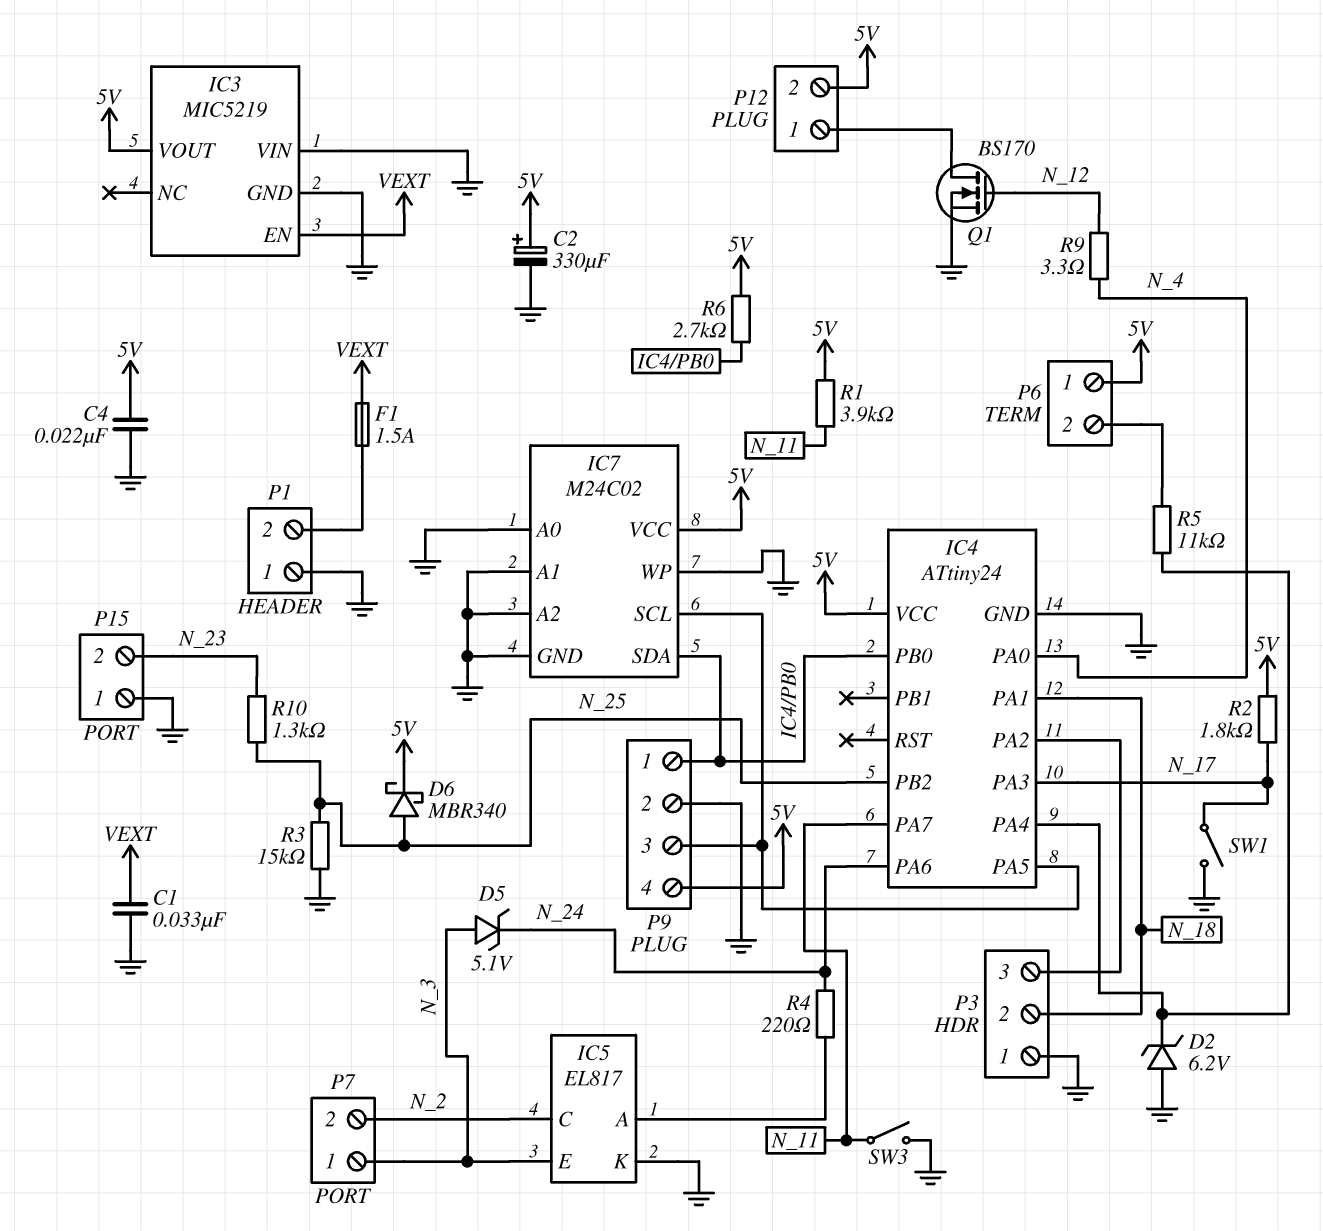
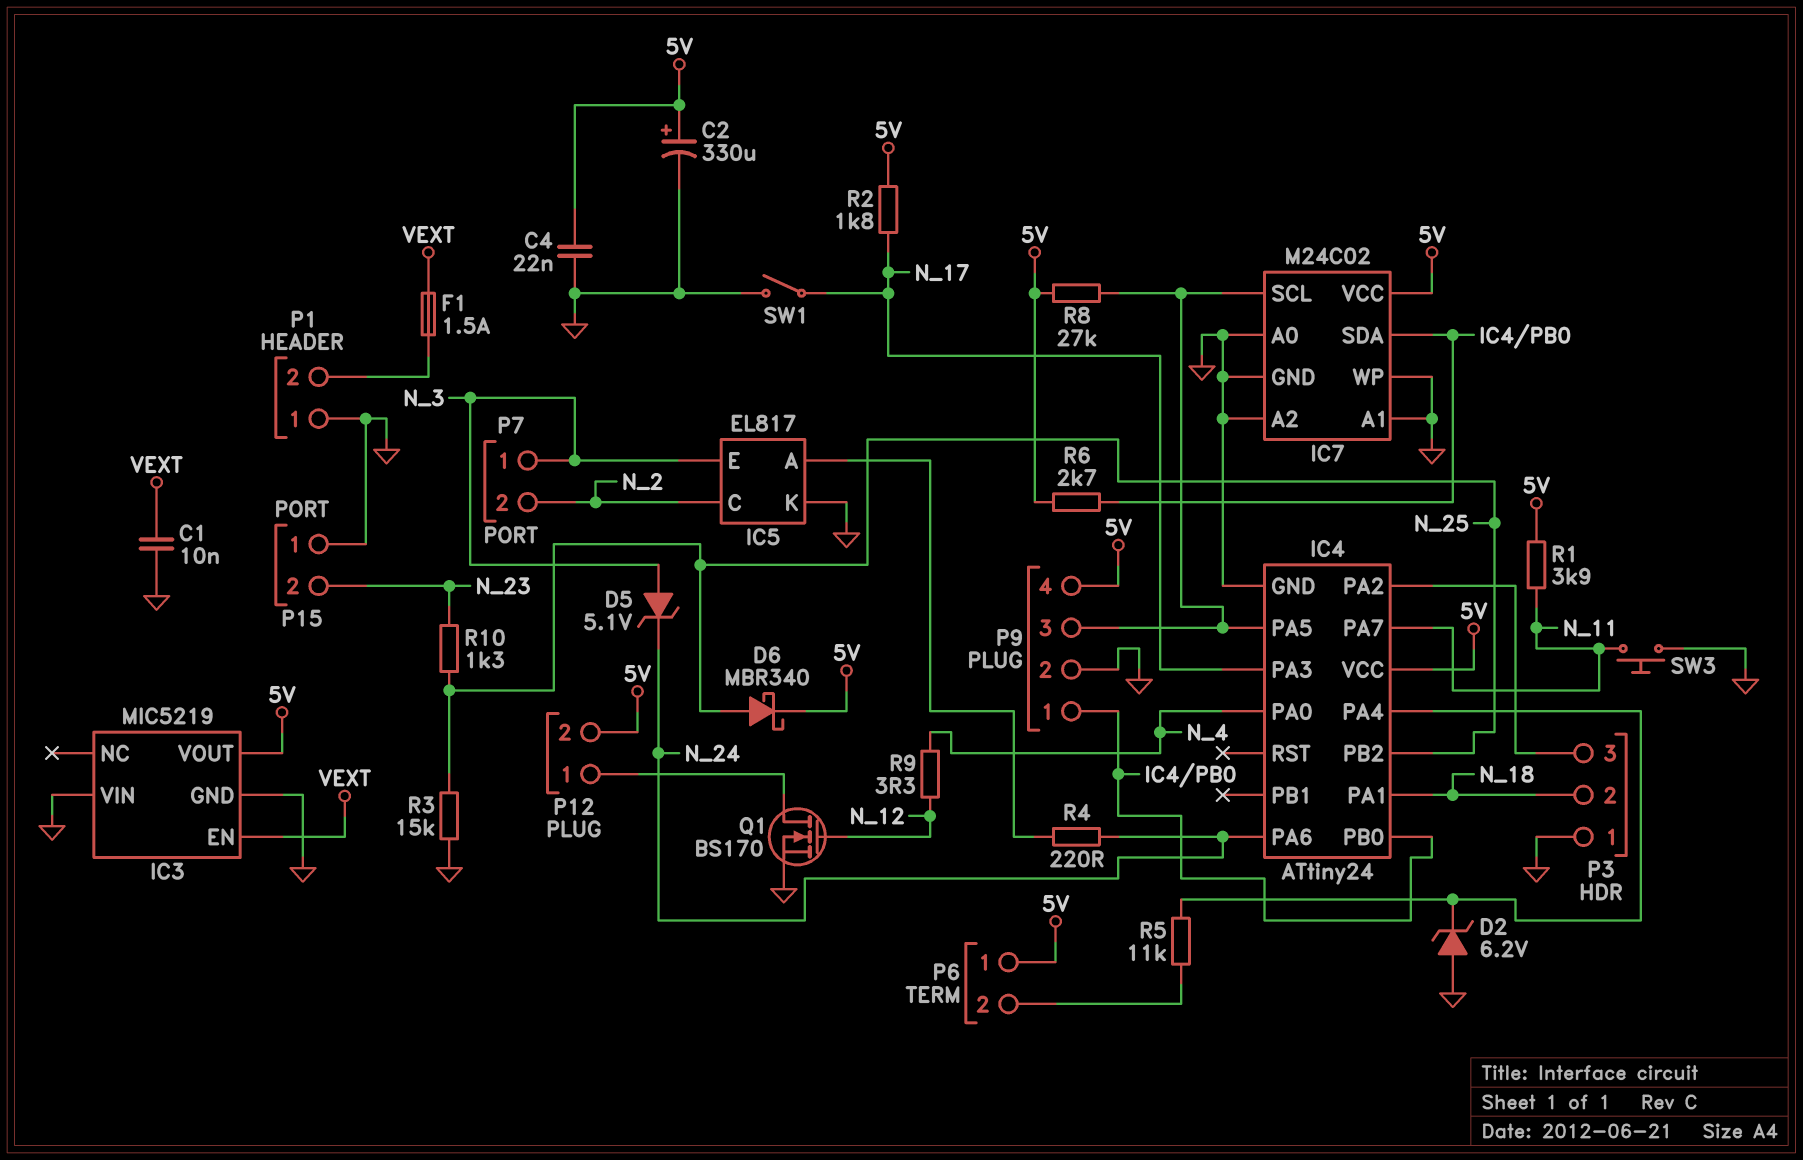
C1: 33nF (GND, VEXT) -> 10nF (GND, VEXT)
R8: none -> 27k (5V, IC4/PA5)
SW3: switch (GND, N_11) -> button (GND, N_11)

